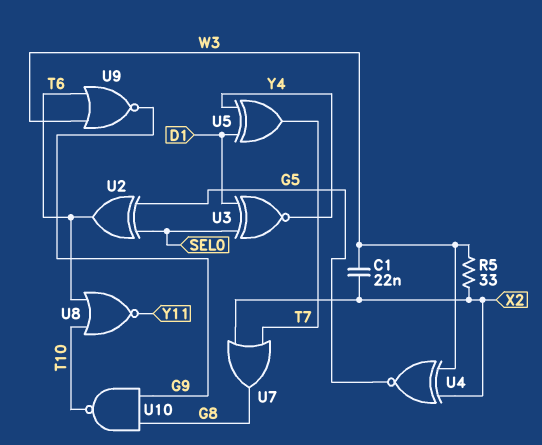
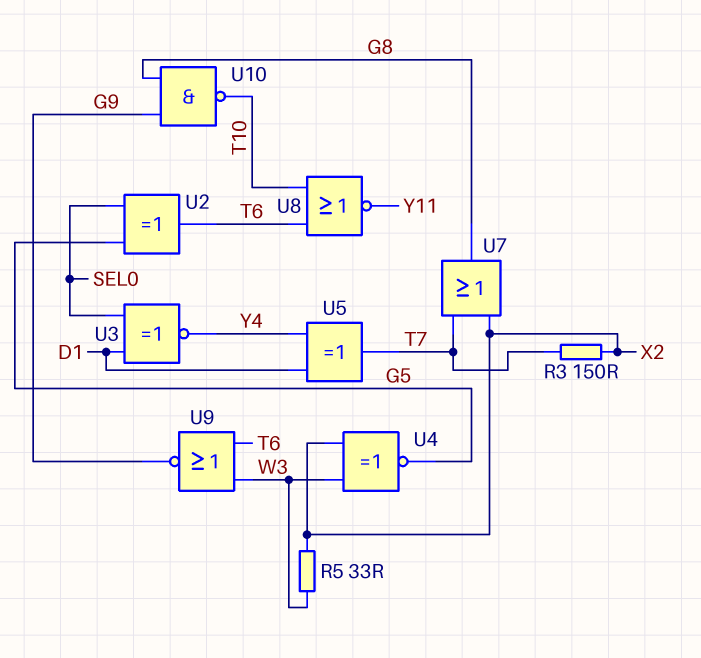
C1: 22nF (W3, X2) -> none
R3: none -> 150 (T7, X2)

